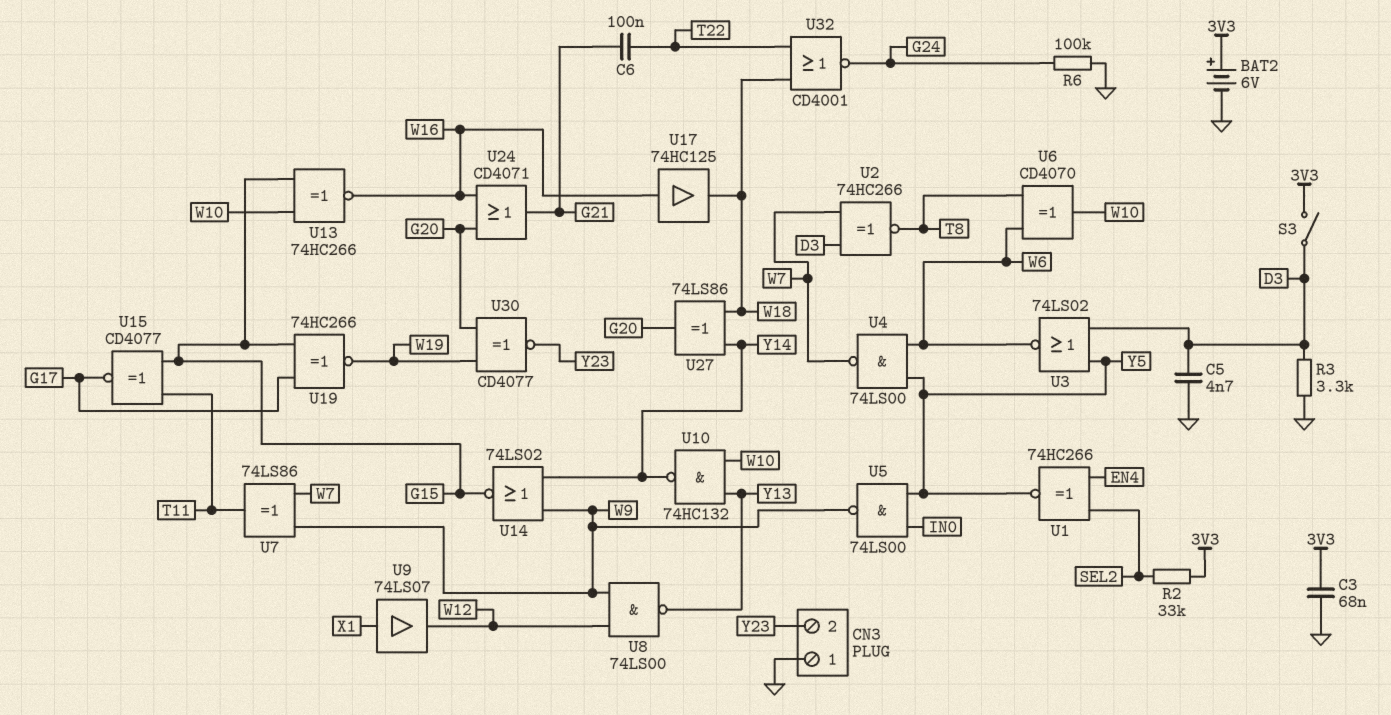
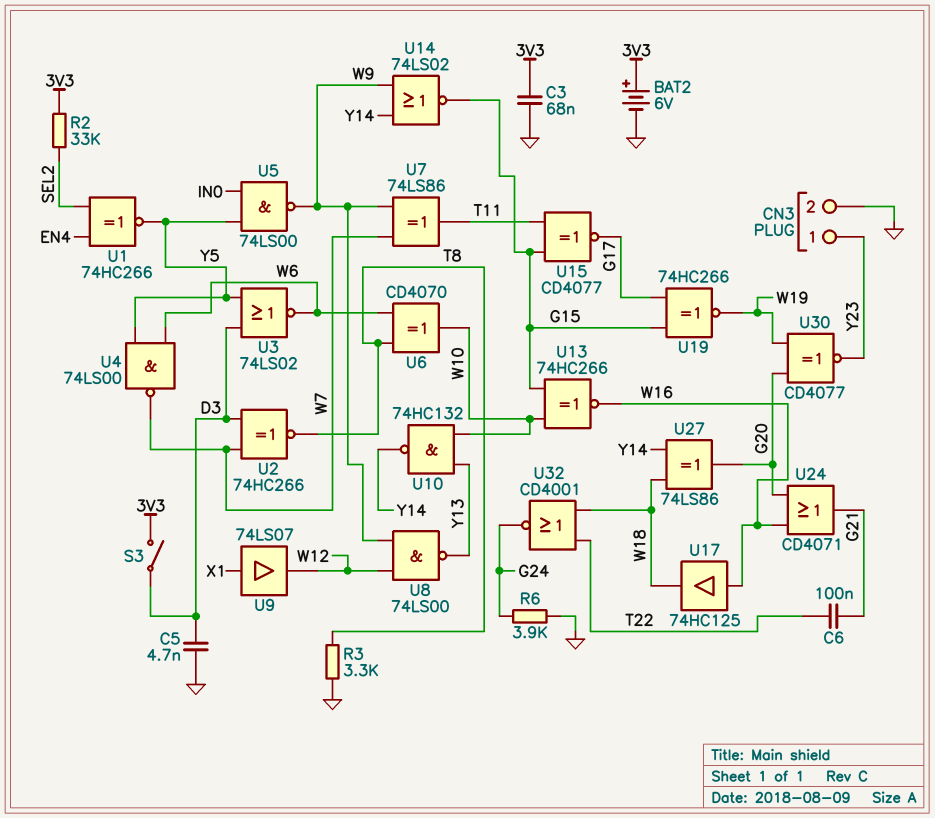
CN3 pin 1: GND -> Y23
CN3 pin 2: Y23 -> GND
R3: 3.3k (D3, GND) -> 3.3k (GND, T8)
R6: 100k (G24, GND) -> 3.9k (G24, GND)

